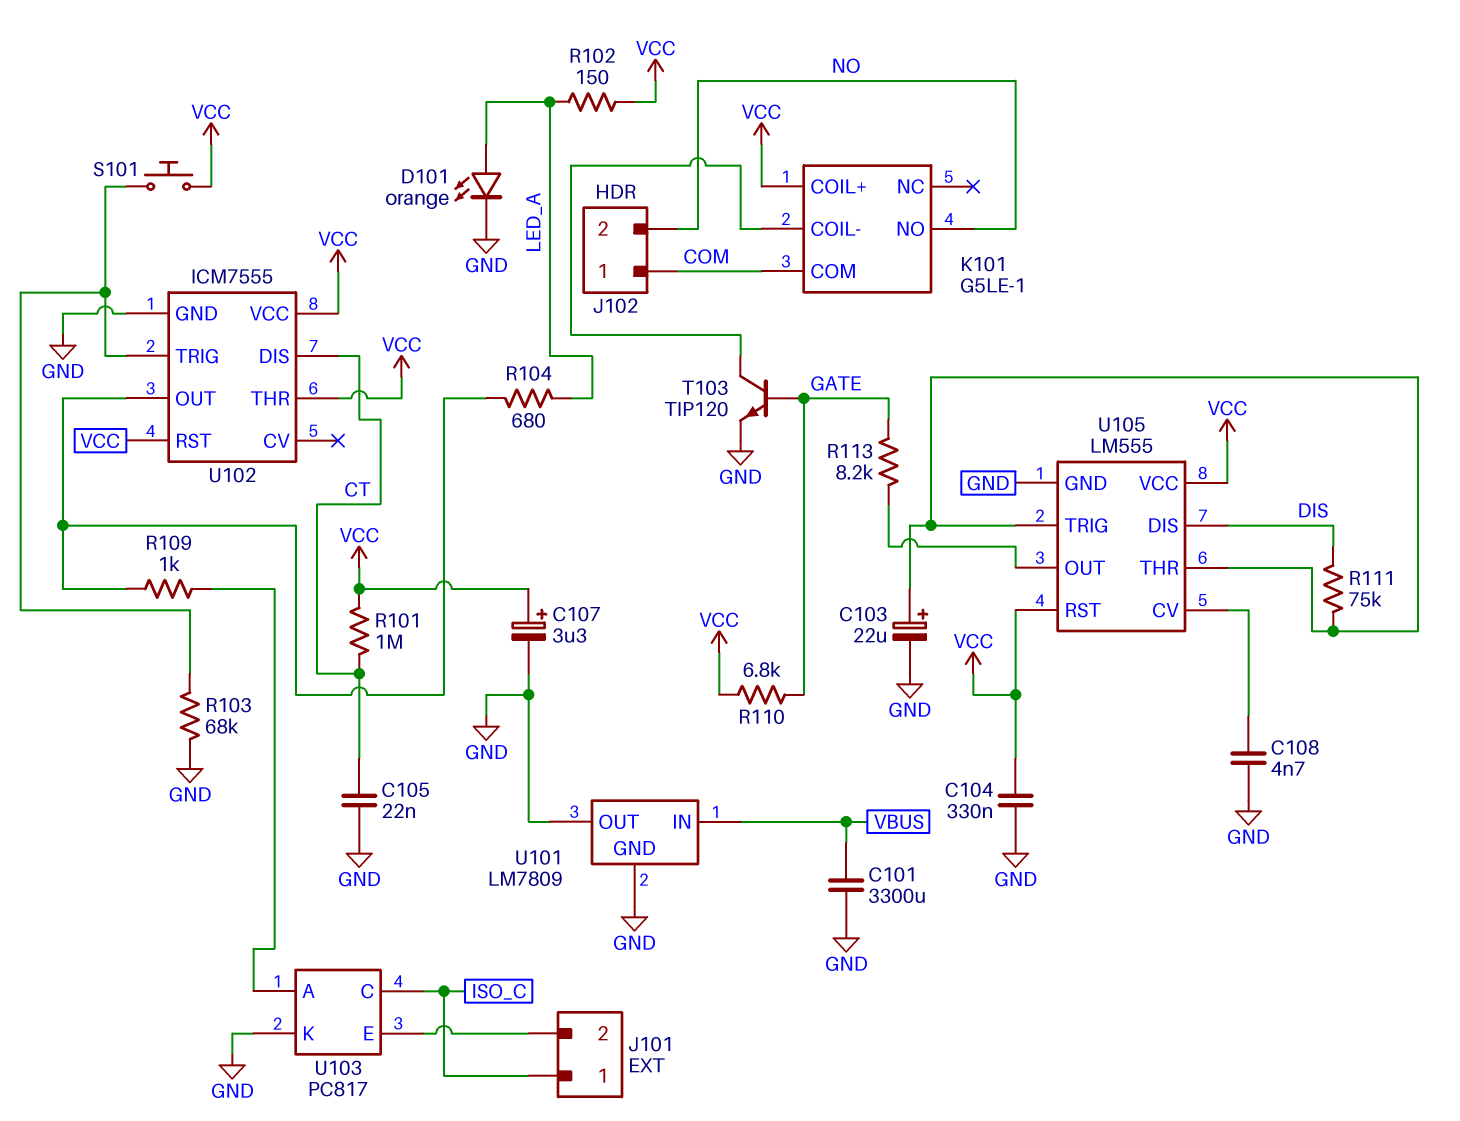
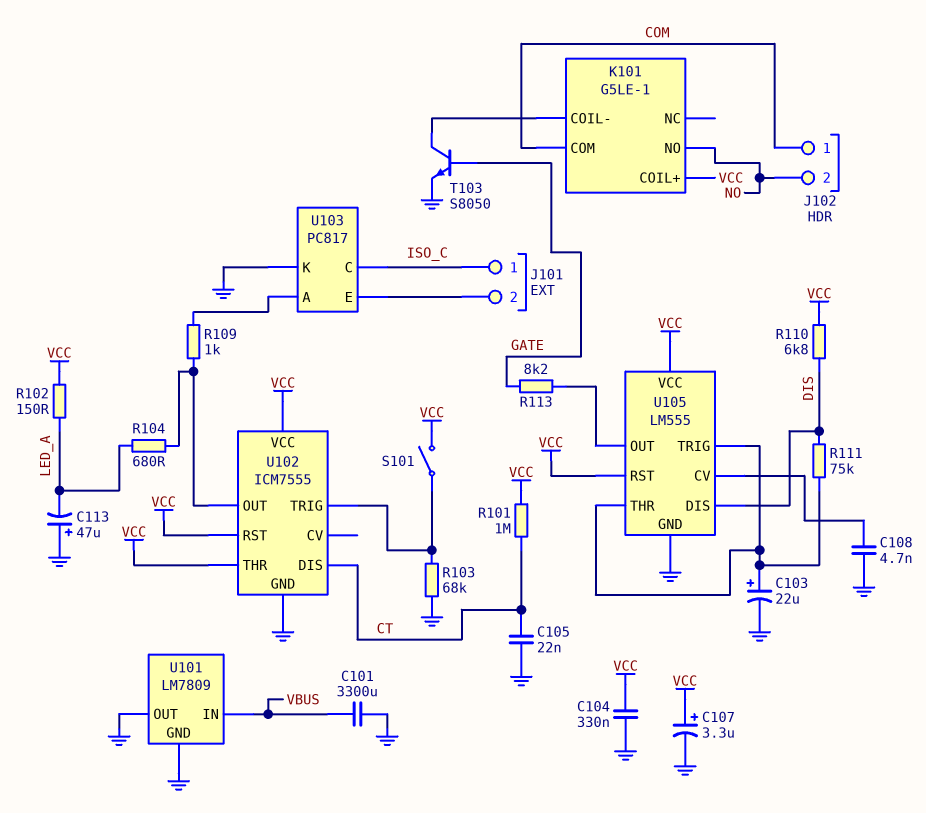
C113: none -> 47uF (plus GND, minus LED_A)
D101: LED orange (A LED_A, K GND) -> none
R110: 6.8k (GATE, VCC) -> 6.8k (DIS, VCC)
S101: button (U102/TRIG, VCC) -> switch (U102/TRIG, VCC)
T103: NPN TIP120 (B GATE, C K101/COIL-, E GND) -> NPN S8050 (B GATE, C K101/COIL-, E GND)

